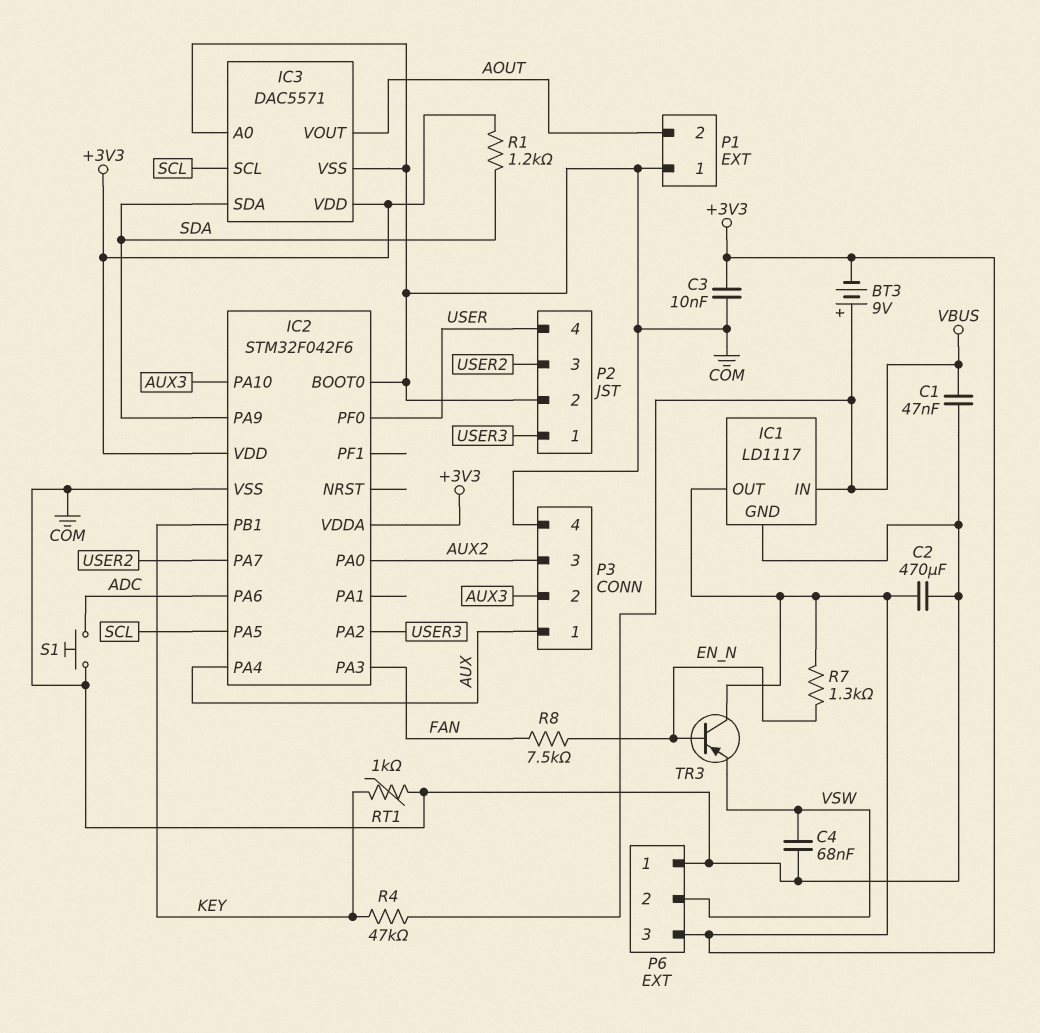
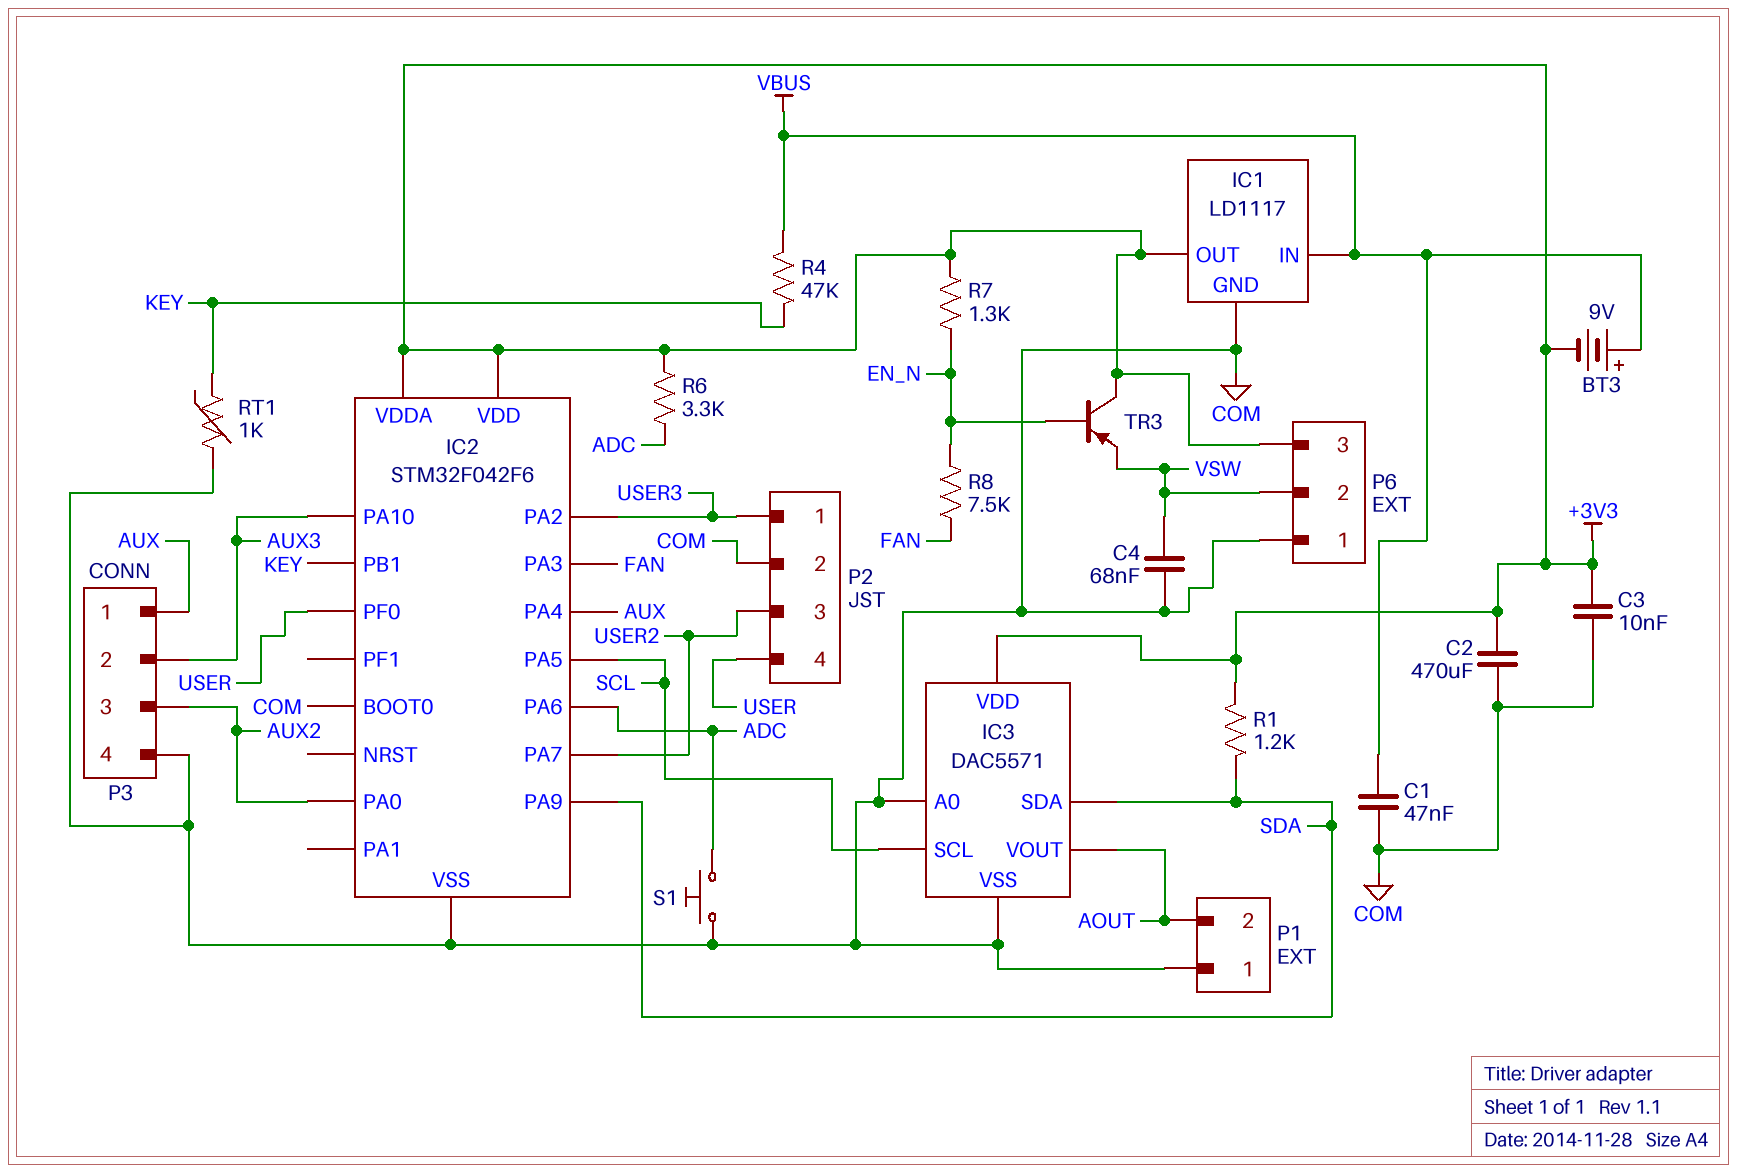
R6: none -> 3.3k (+3V3, ADC)

